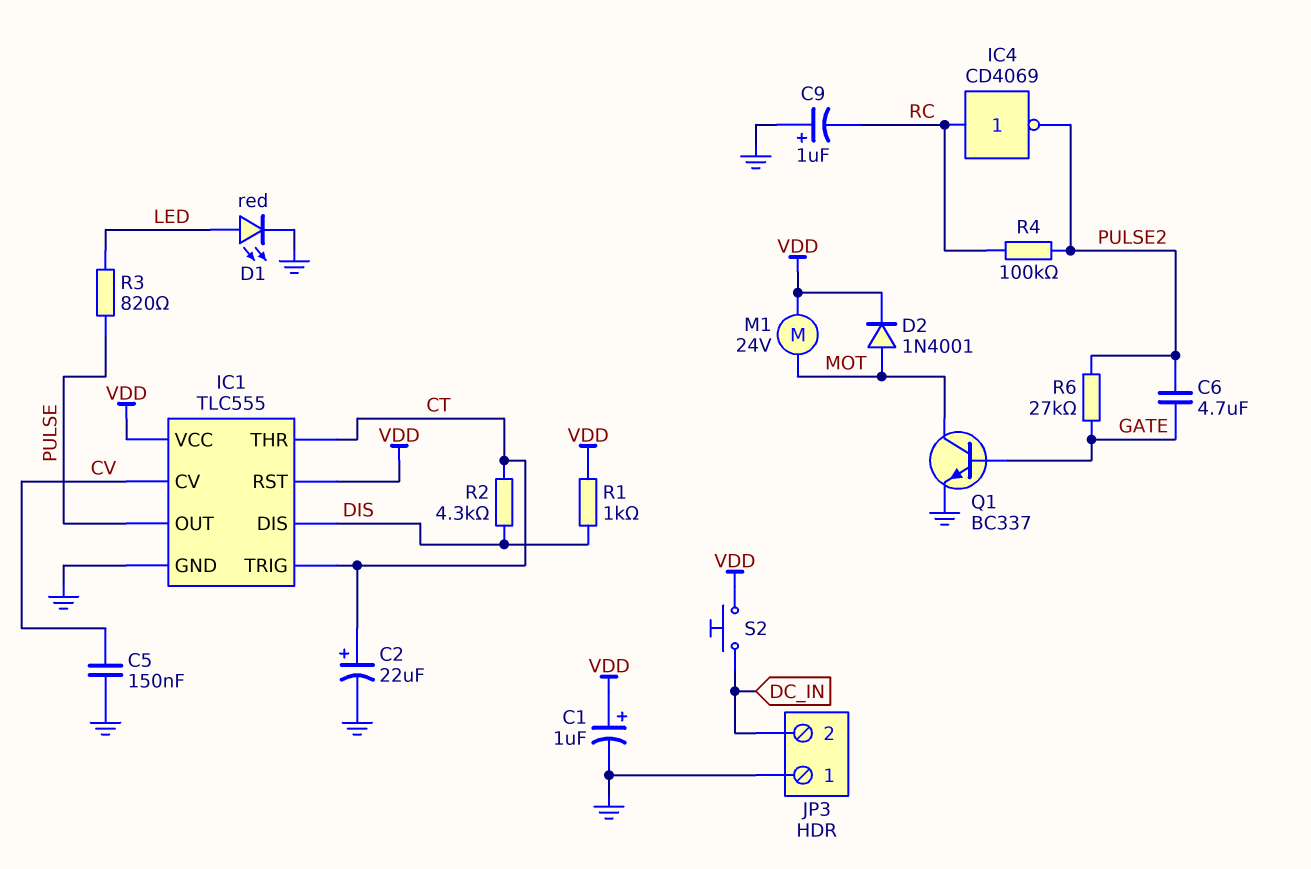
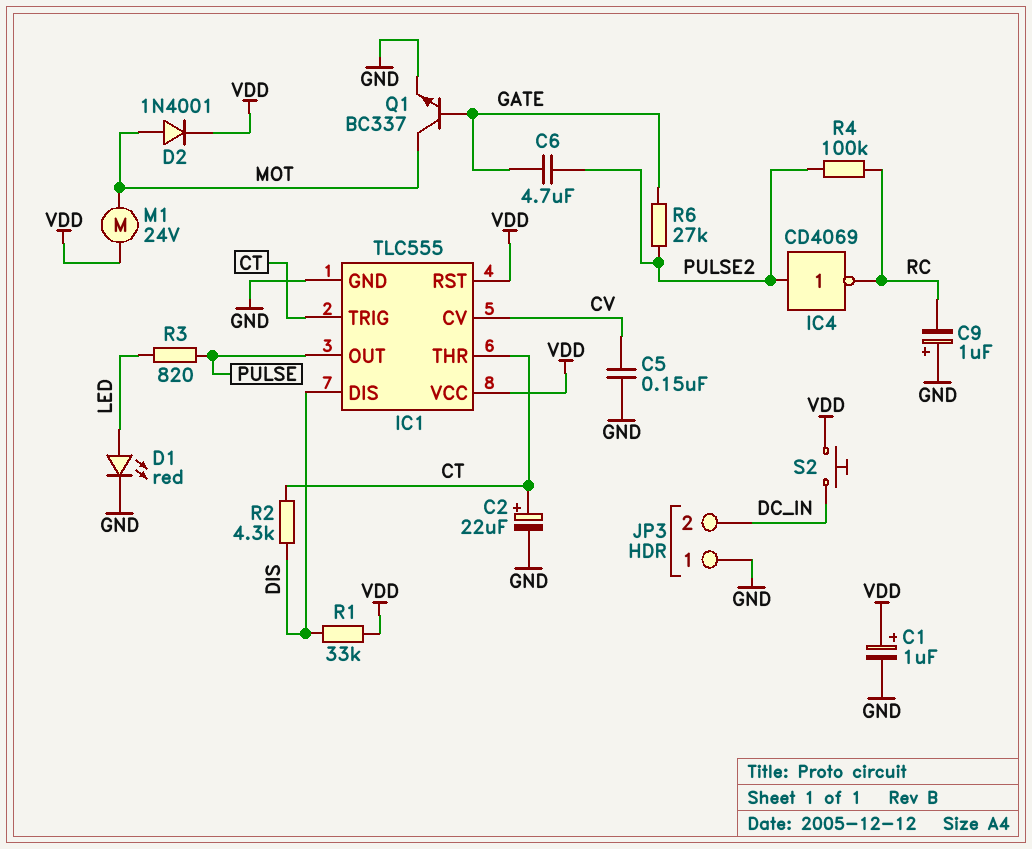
IC4: NOT CD4069 (in RC, out PULSE2) -> NOT CD4069 (in PULSE2, out RC)
R1: 1k (DIS, VDD) -> 33k (DIS, VDD)

